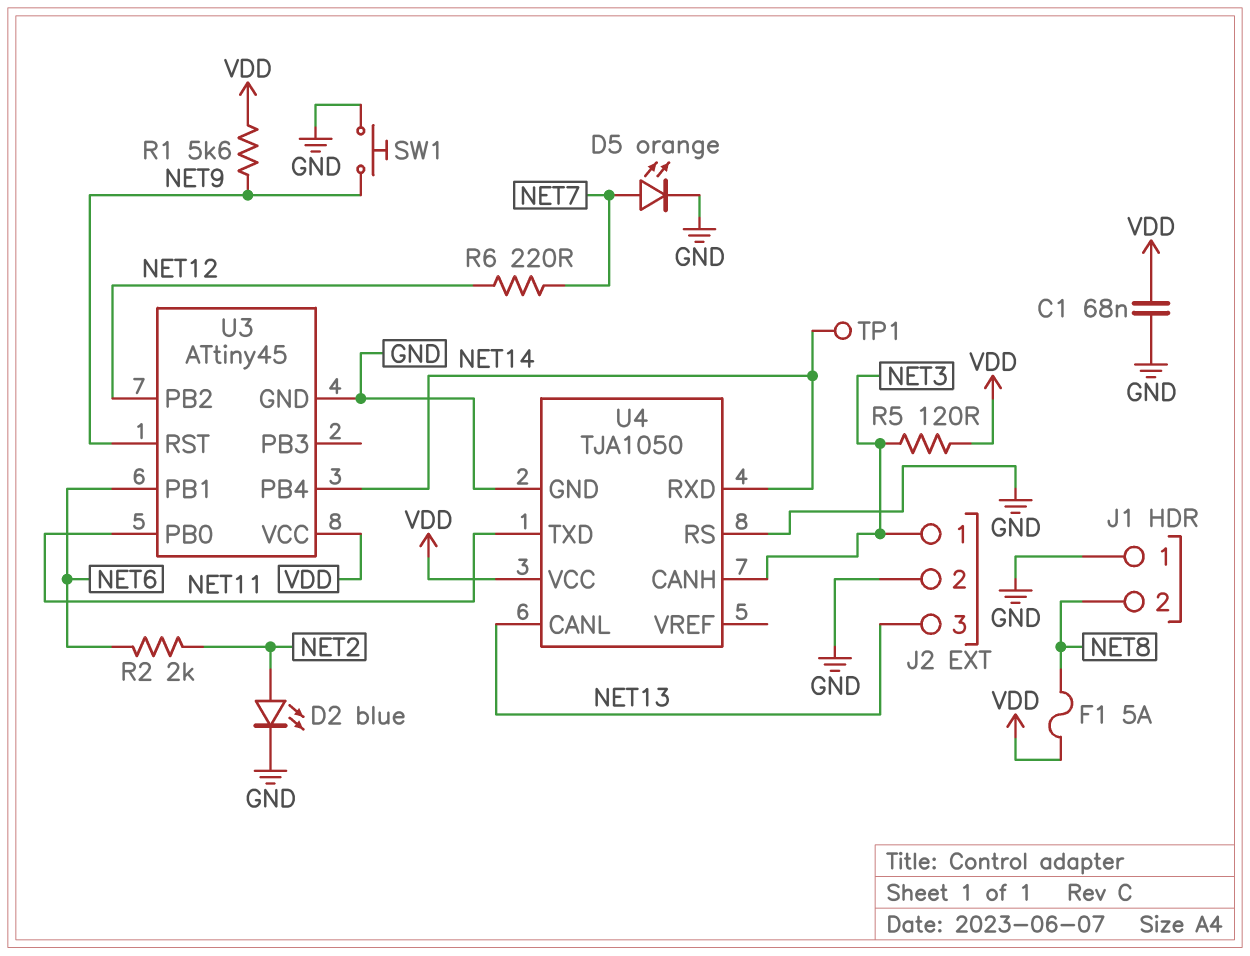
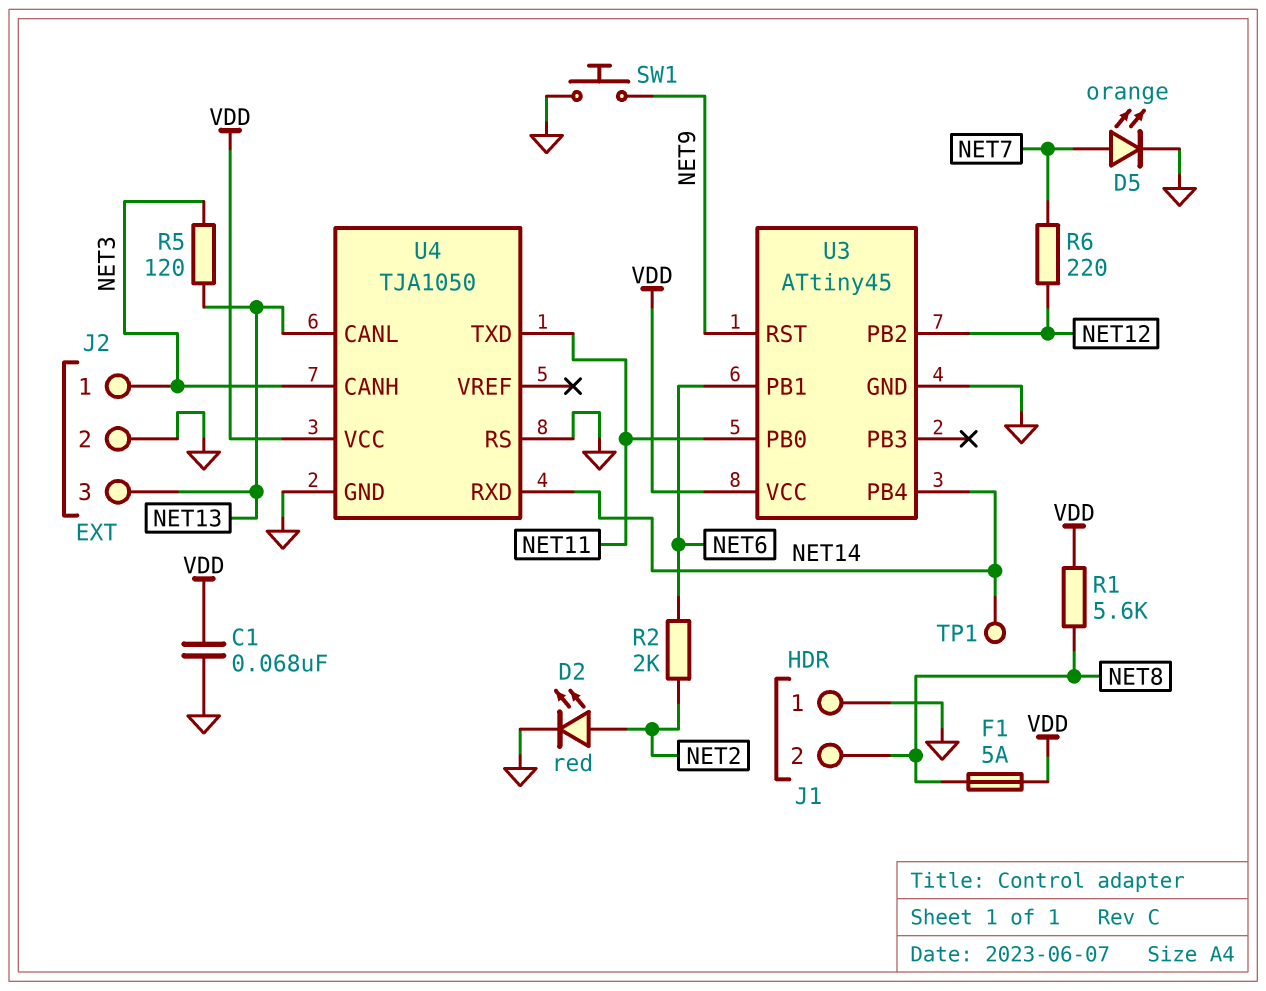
D2: LED blue (A NET2, K GND) -> LED red (A NET2, K GND)
R1: 5.6k (NET9, VDD) -> 5.6k (NET8, VDD)
R5: 120 (NET3, VDD) -> 120 (NET3, NET13)

